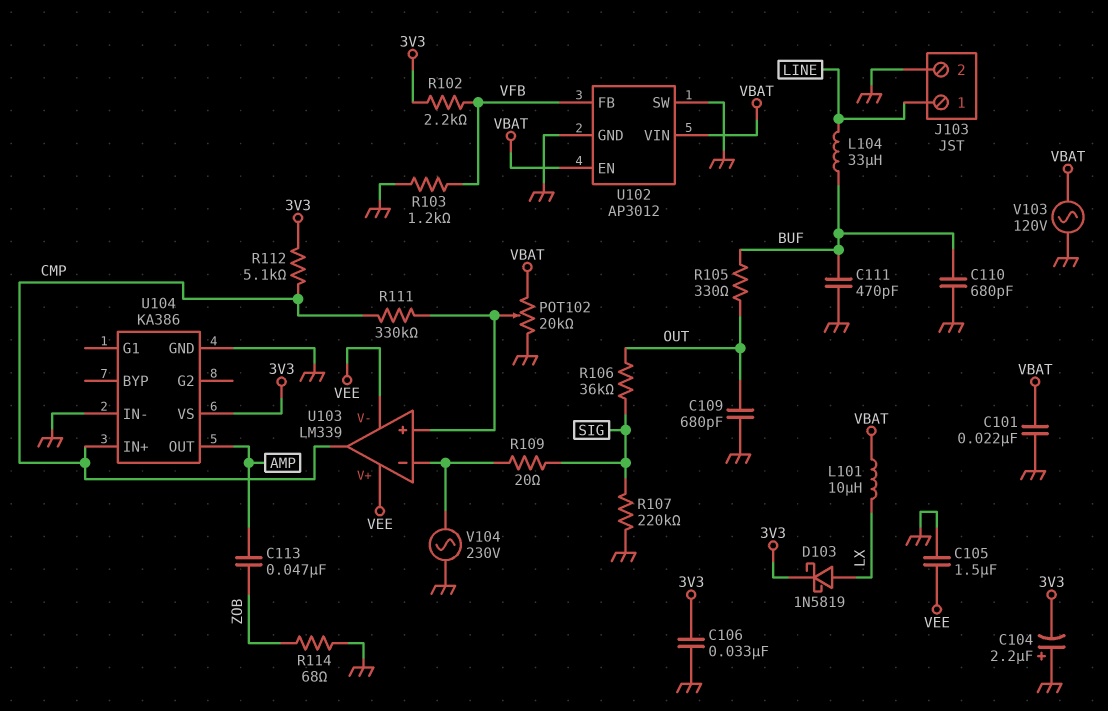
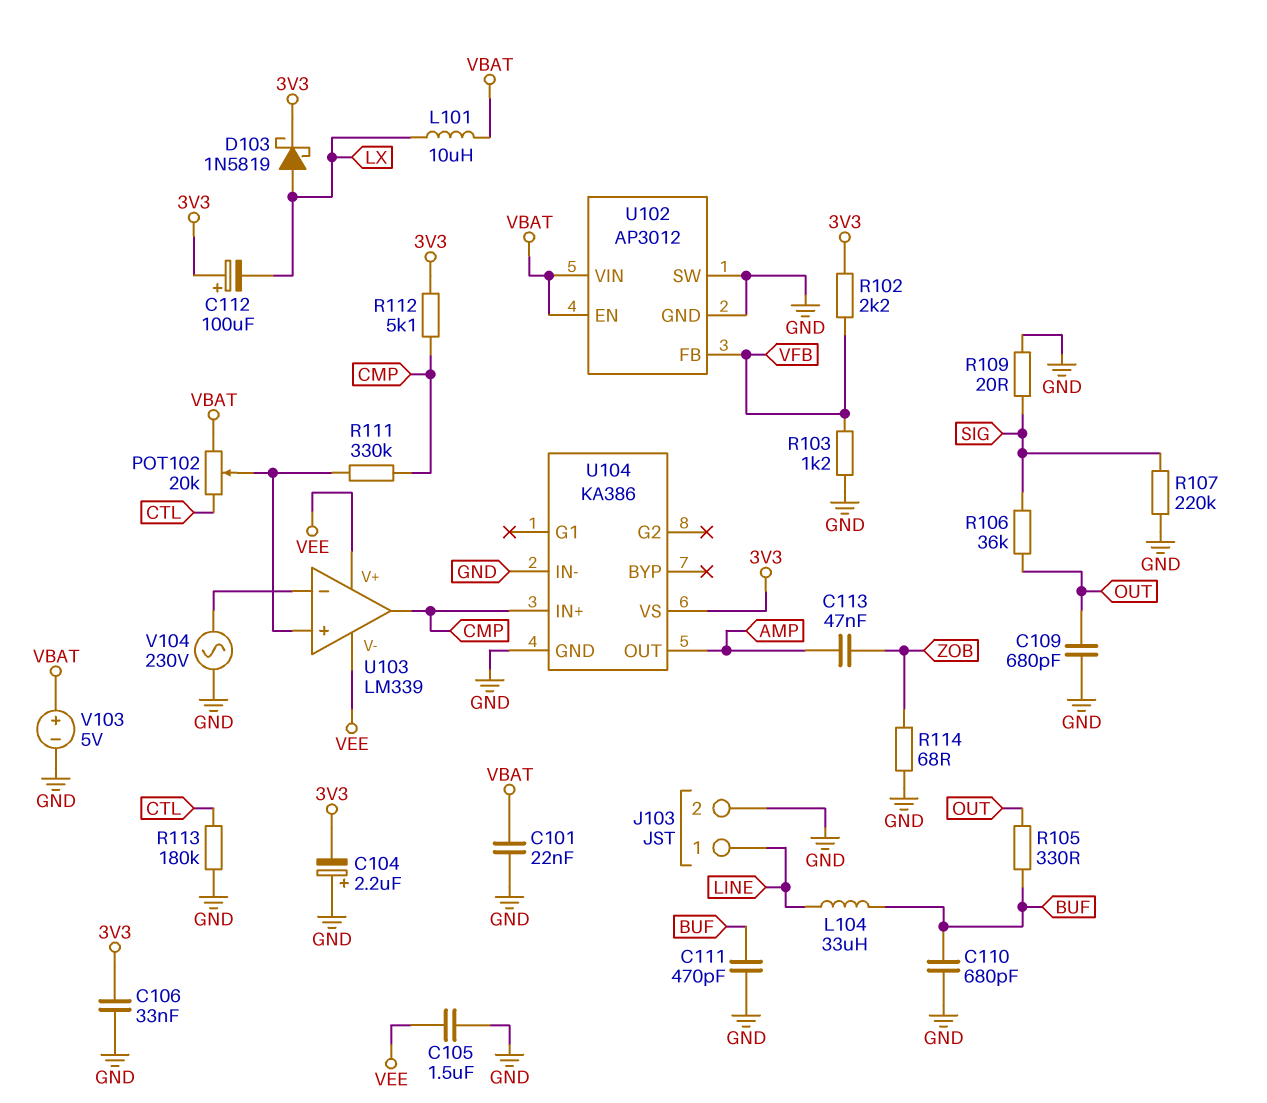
C112: none -> 100uF (plus 3V3, minus LX)
POT102: 20k (GND, VBAT, wiper U103/in+) -> 20k (CTL, VBAT, wiper U103/in+)
R109: 20 (SIG, U103/in-) -> 20 (GND, SIG)
R113: none -> 180k (CTL, GND)
V103: AC 120V (GND, VBAT) -> 5V (plus VBAT, minus GND)

